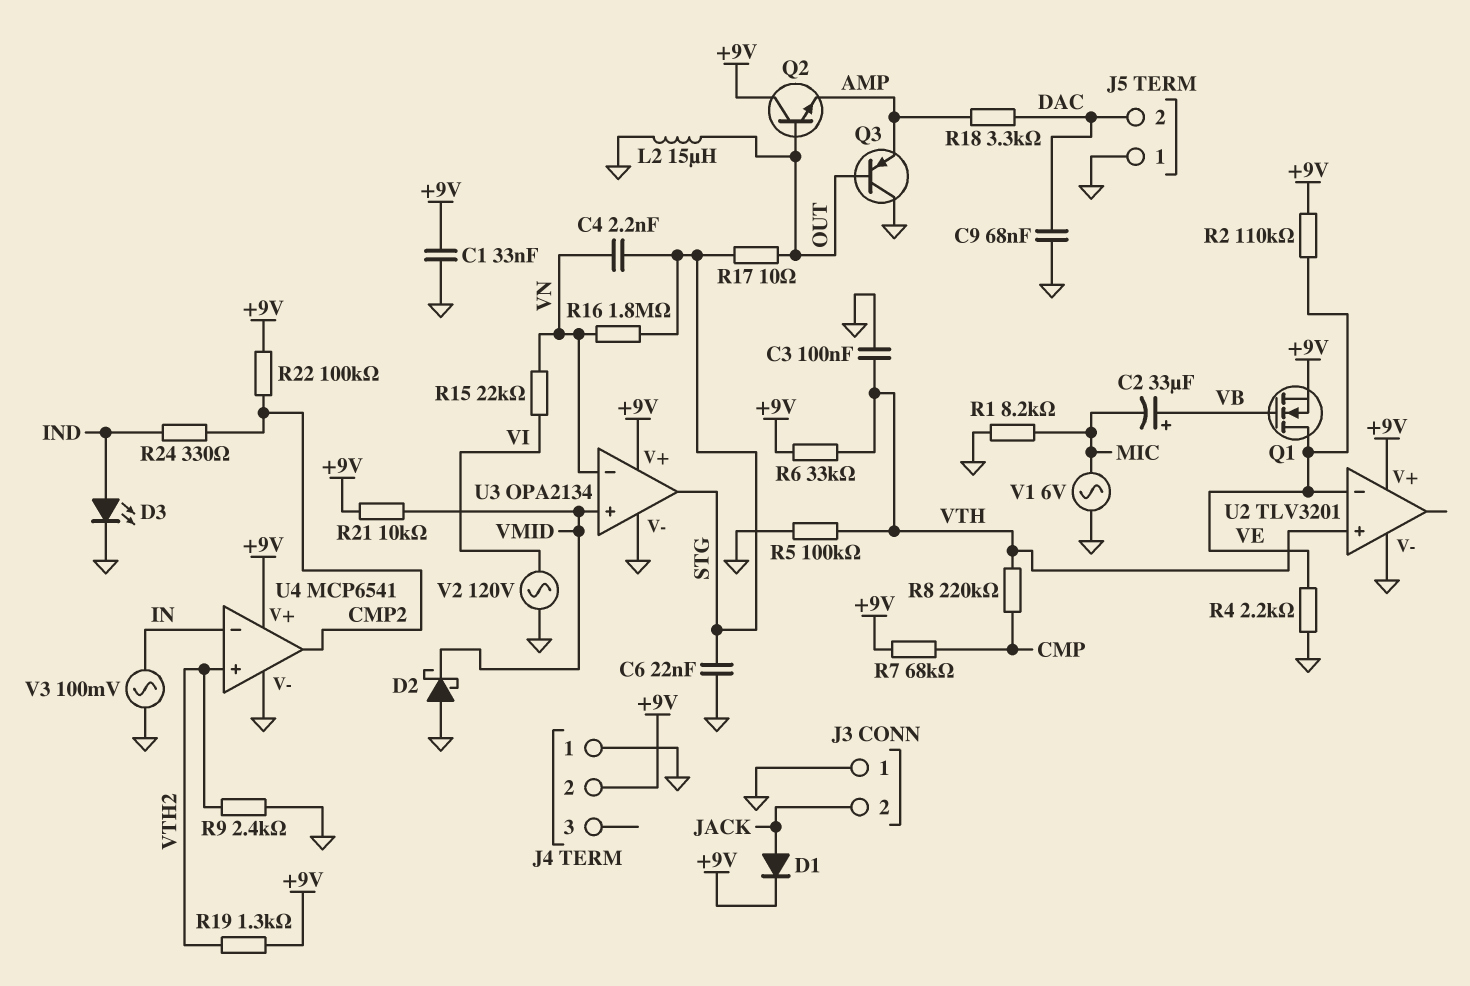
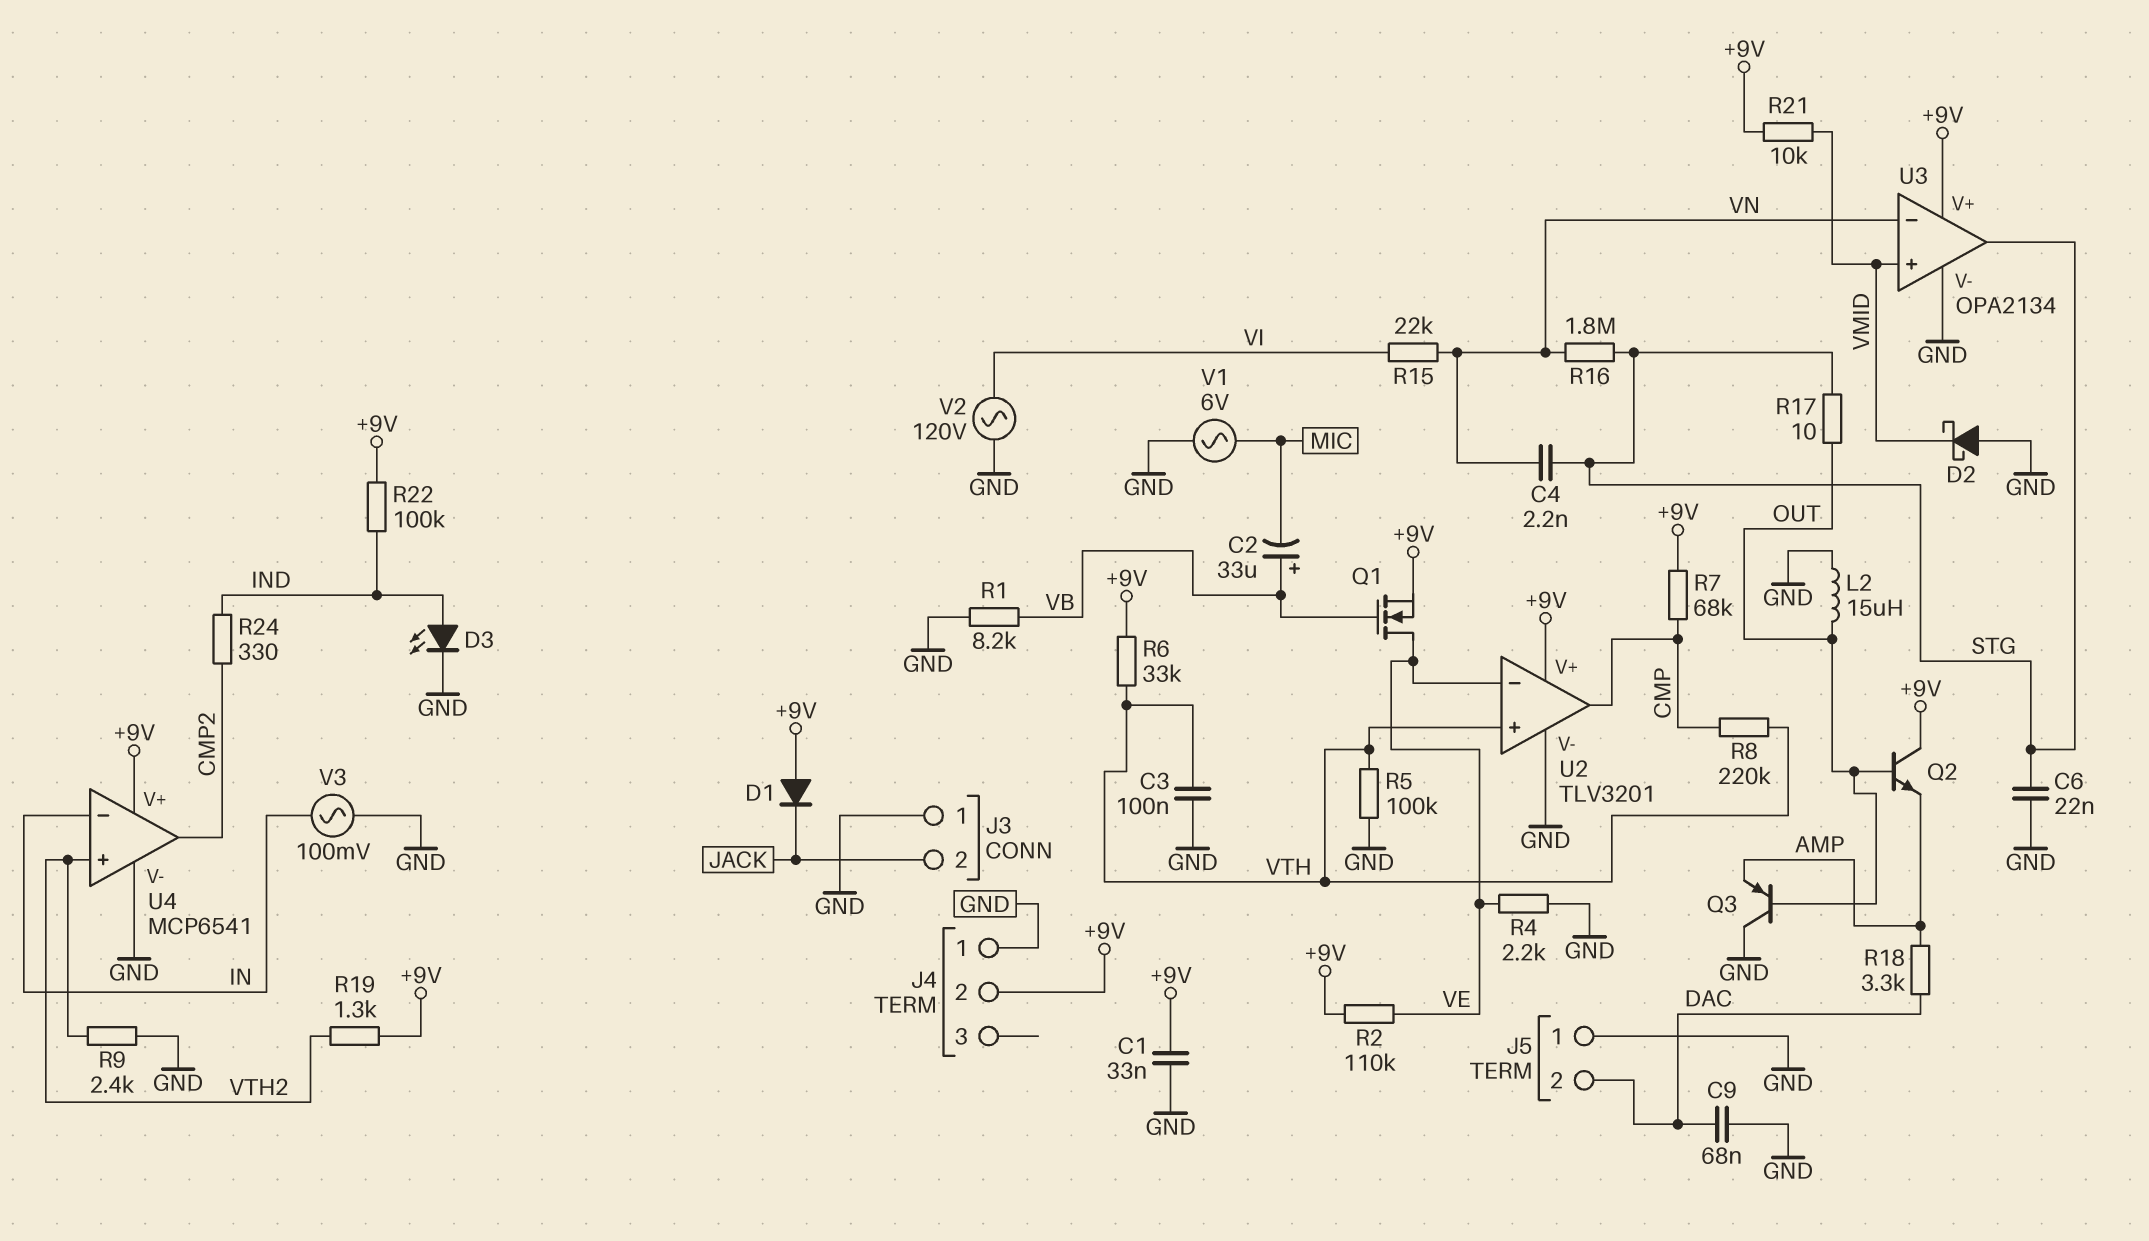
D1: diode (A JACK, K +9V) -> diode (A +9V, K JACK)
R1: 8.2k (GND, MIC) -> 8.2k (GND, VB)
R22: 100k (+9V, CMP2) -> 100k (+9V, IND)
U2 pin out: none -> CMP

